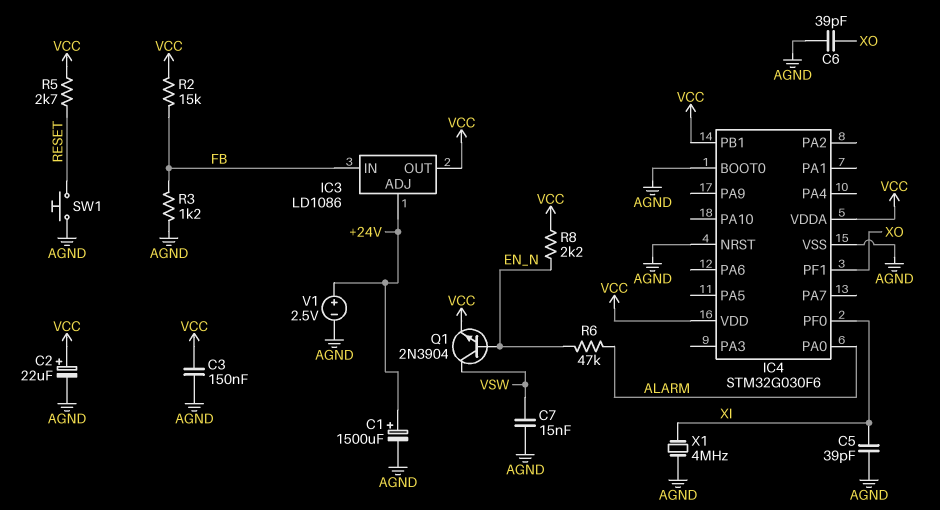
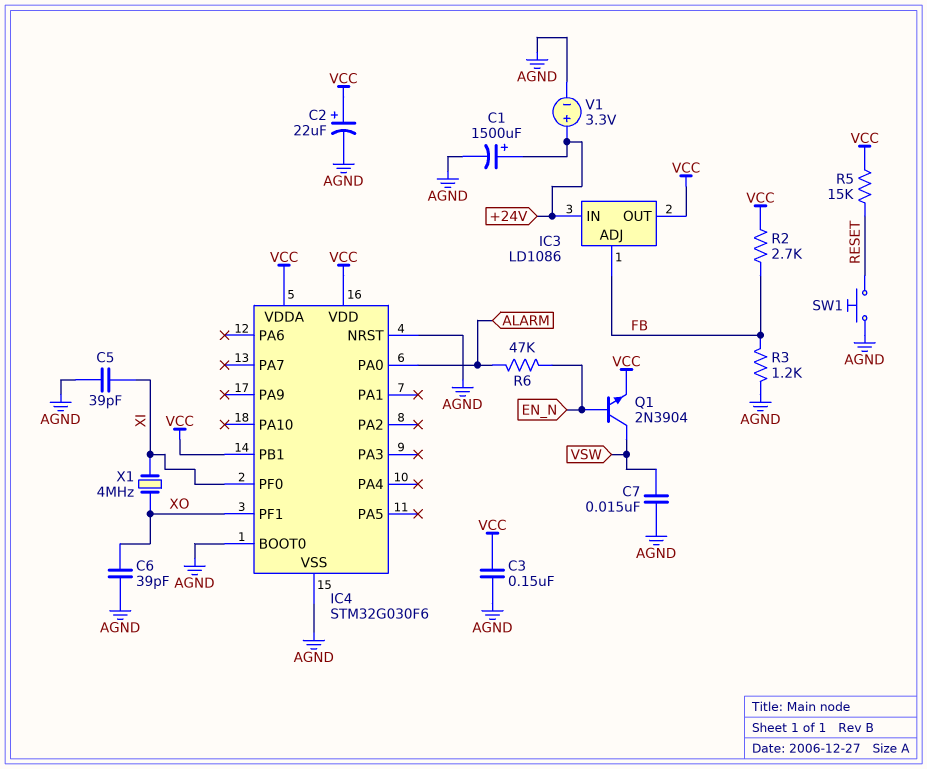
IC3 pin ADJ: +24V -> FB
IC3 pin IN: FB -> +24V
R2: 15k (FB, VCC) -> 2.7k (FB, VCC)
R5: 2.7k (RESET, VCC) -> 15k (RESET, VCC)
R8: 2.2k (EN_N, VCC) -> none
V1: 2.5V (plus +24V, minus AGND) -> 3.3V (plus +24V, minus AGND)
X1: 4MHz (AGND, XI) -> 4MHz (XI, XO)

